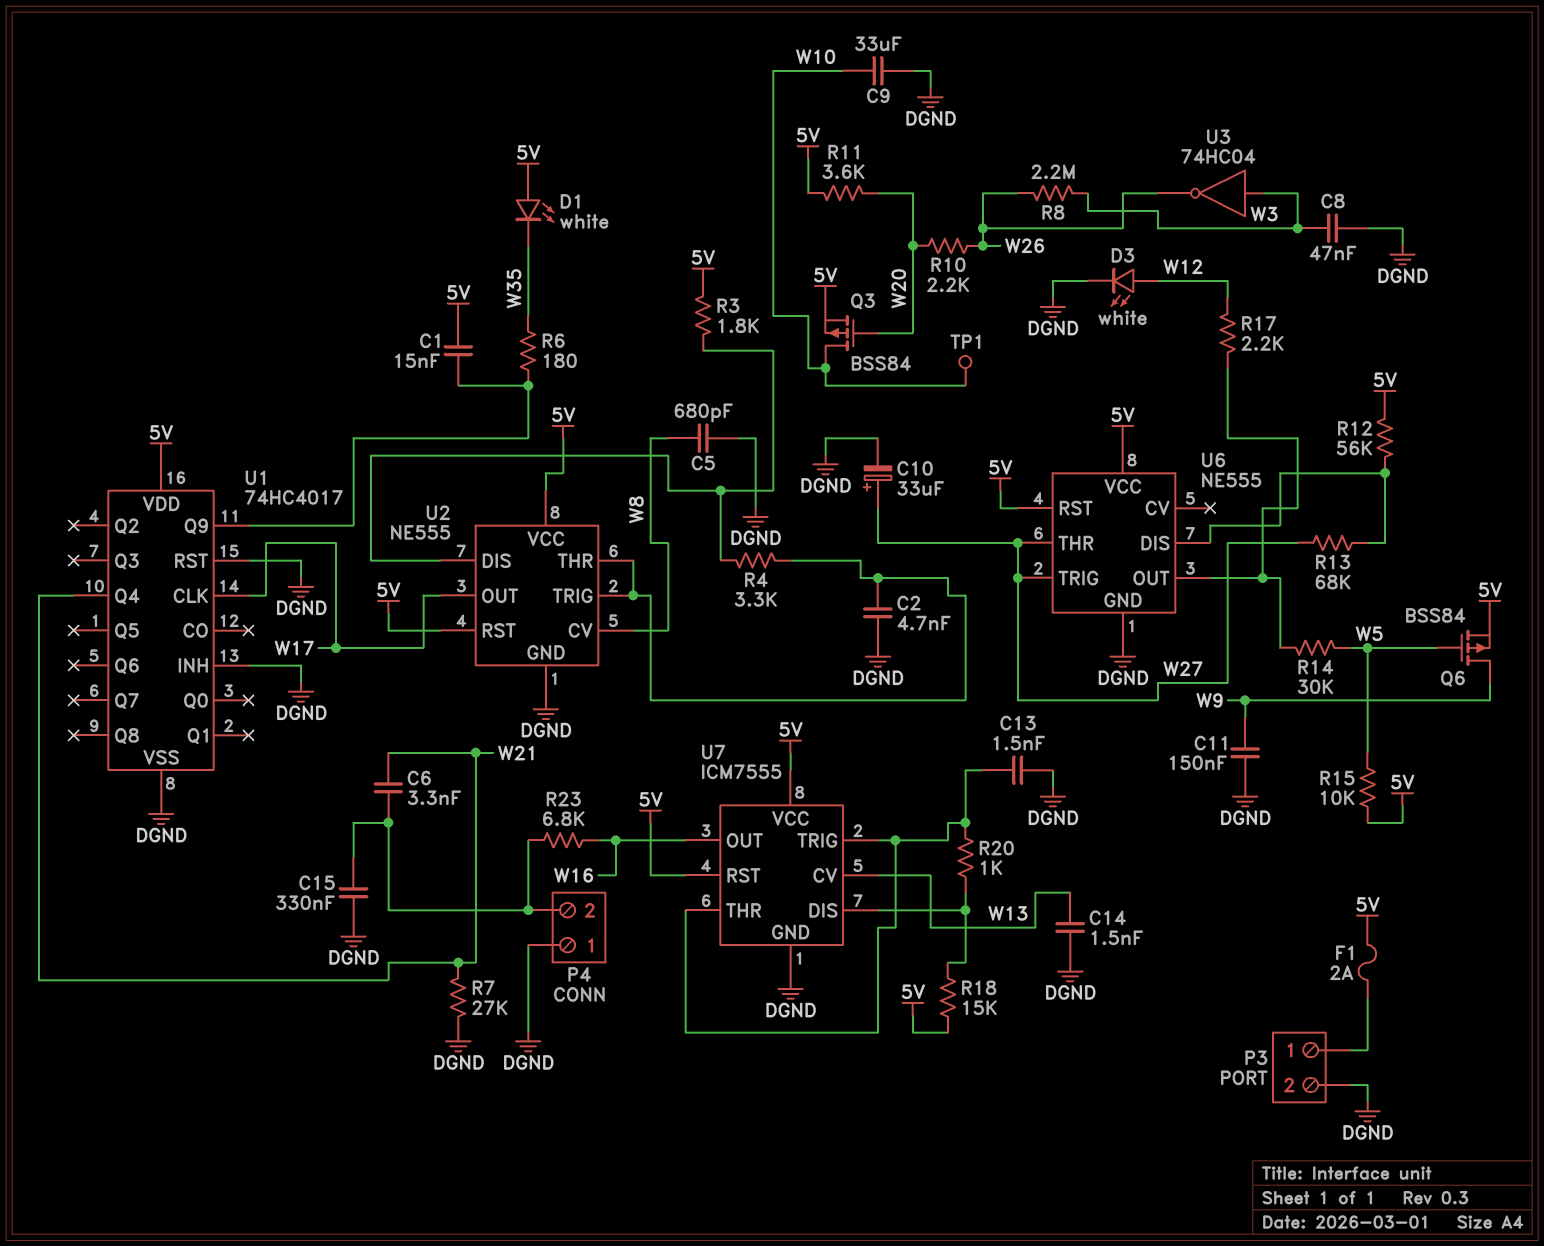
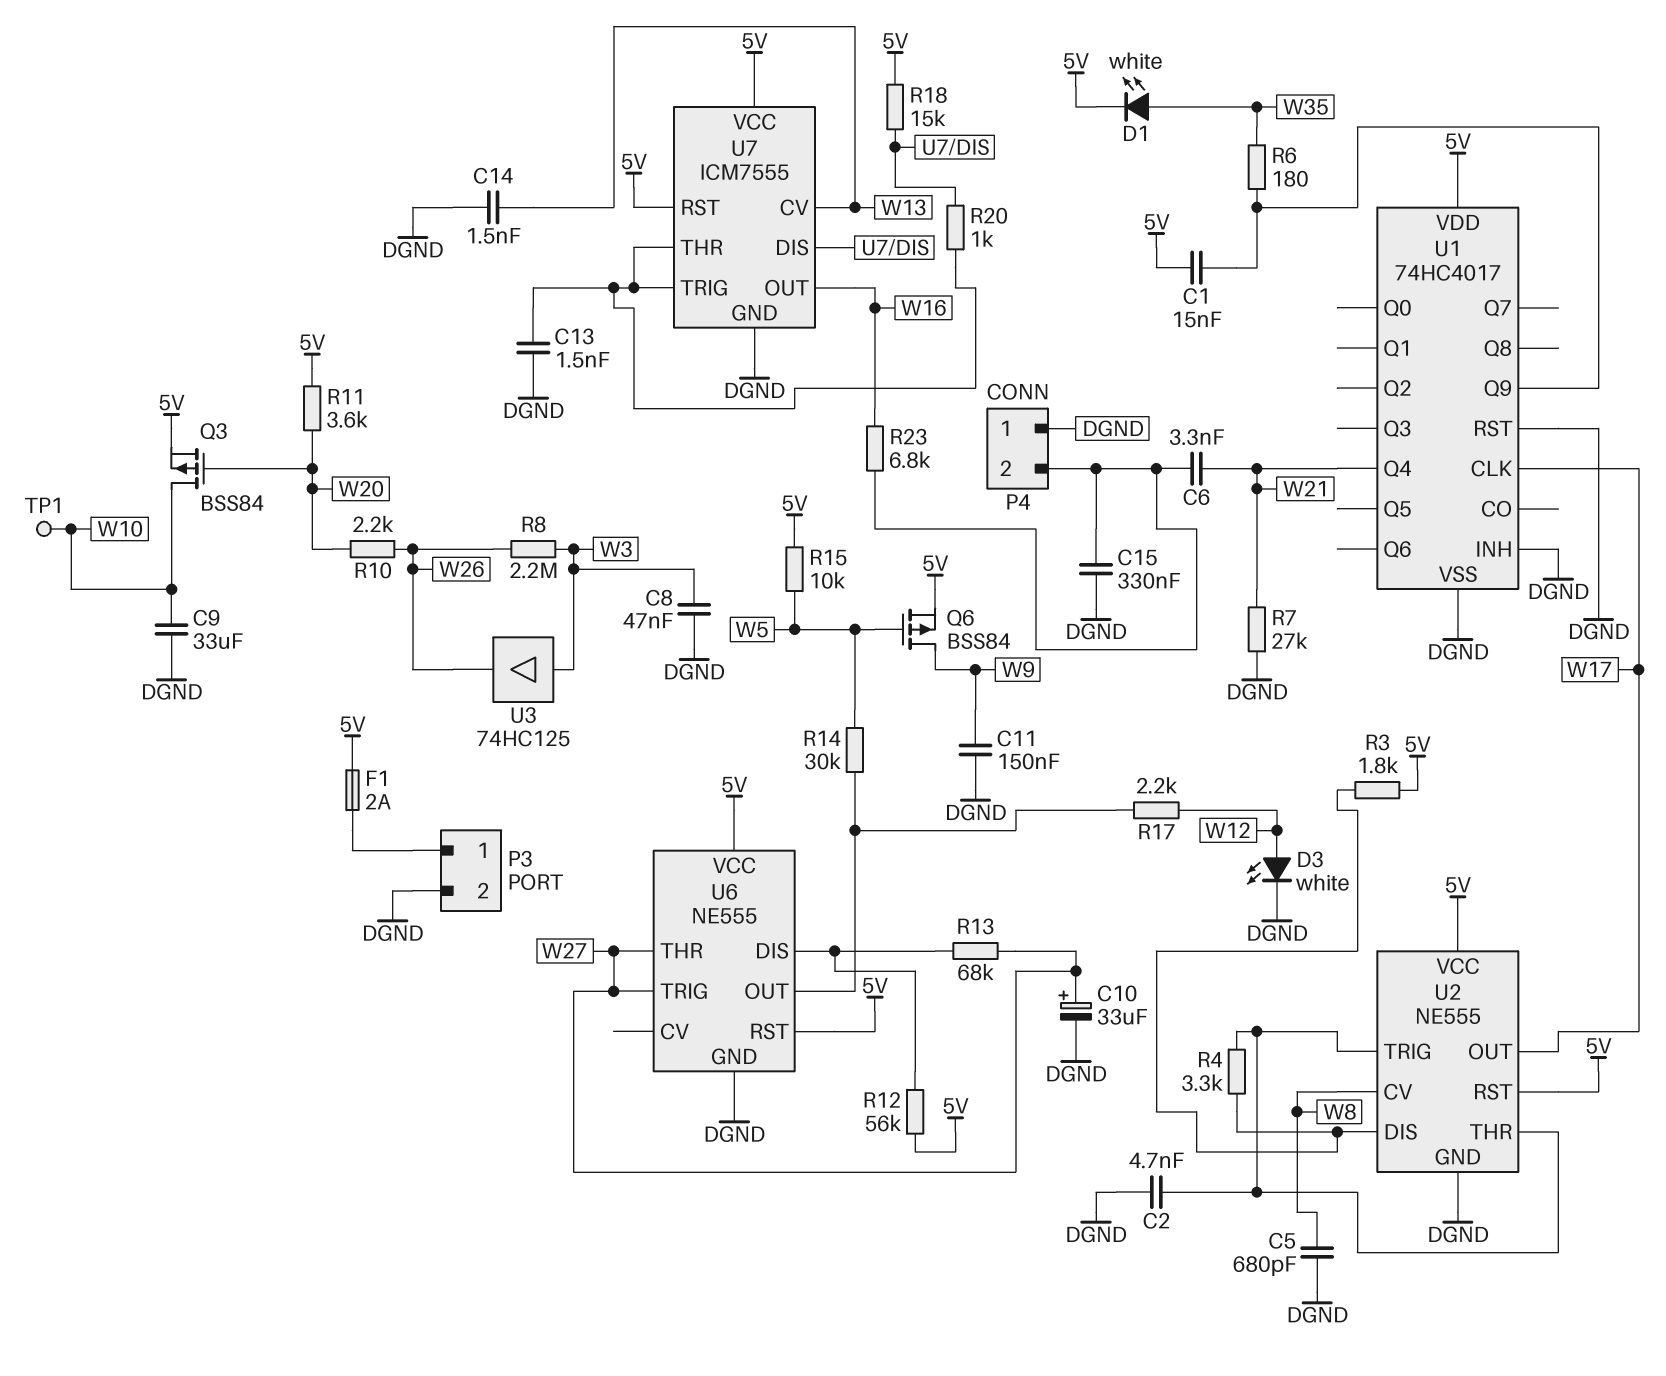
D1: LED white (A 5V, K W35) -> LED white (A W35, K 5V)
U3: NOT 74HC04 (in W3, out W26) -> buffer 74HC125 (in W3, out W26)

